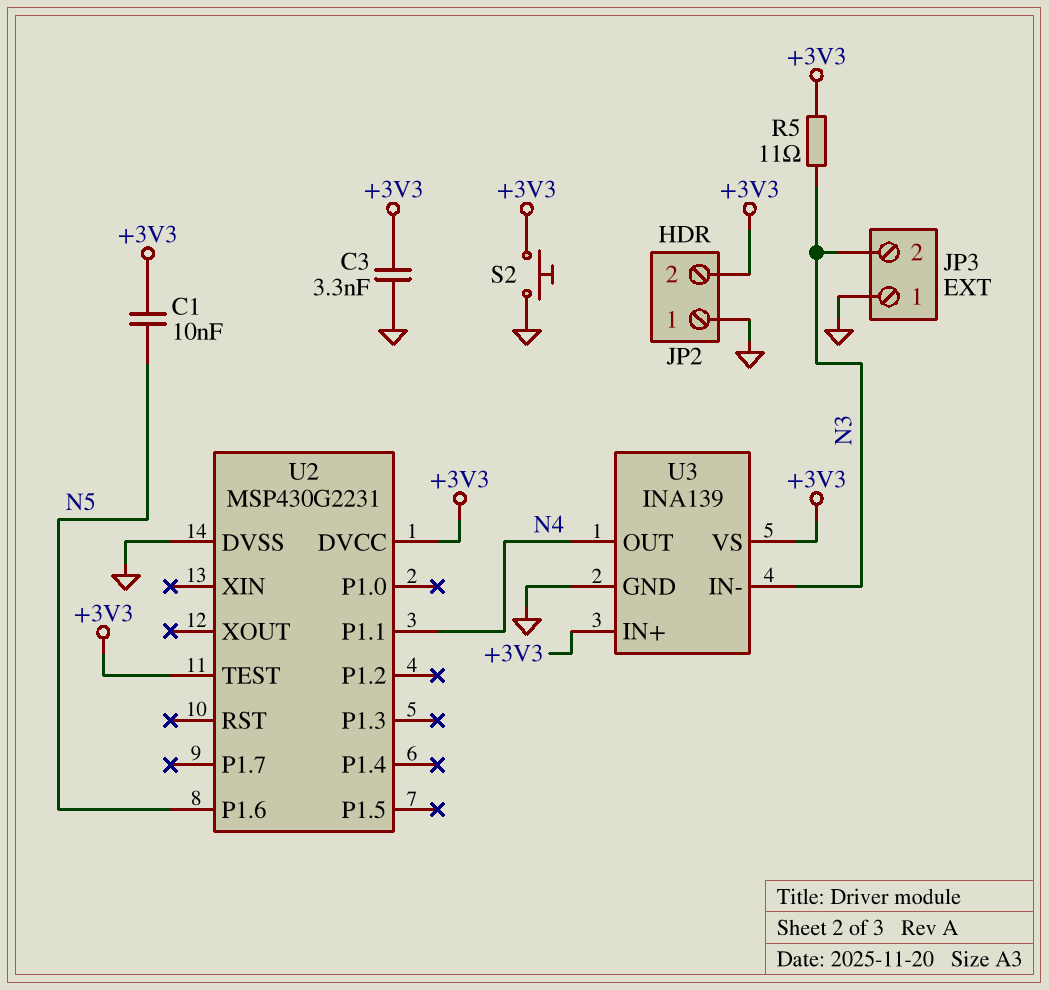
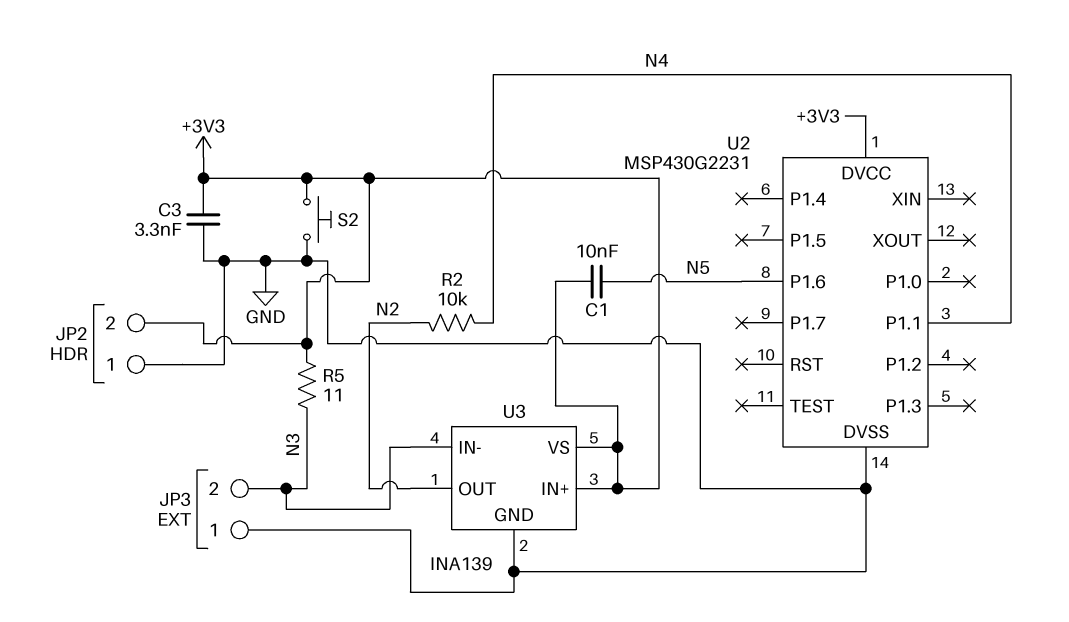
R2: none -> 10k (N2, N4)
U2 pin TEST: +3V3 -> none
U3 pin OUT: N4 -> N2

